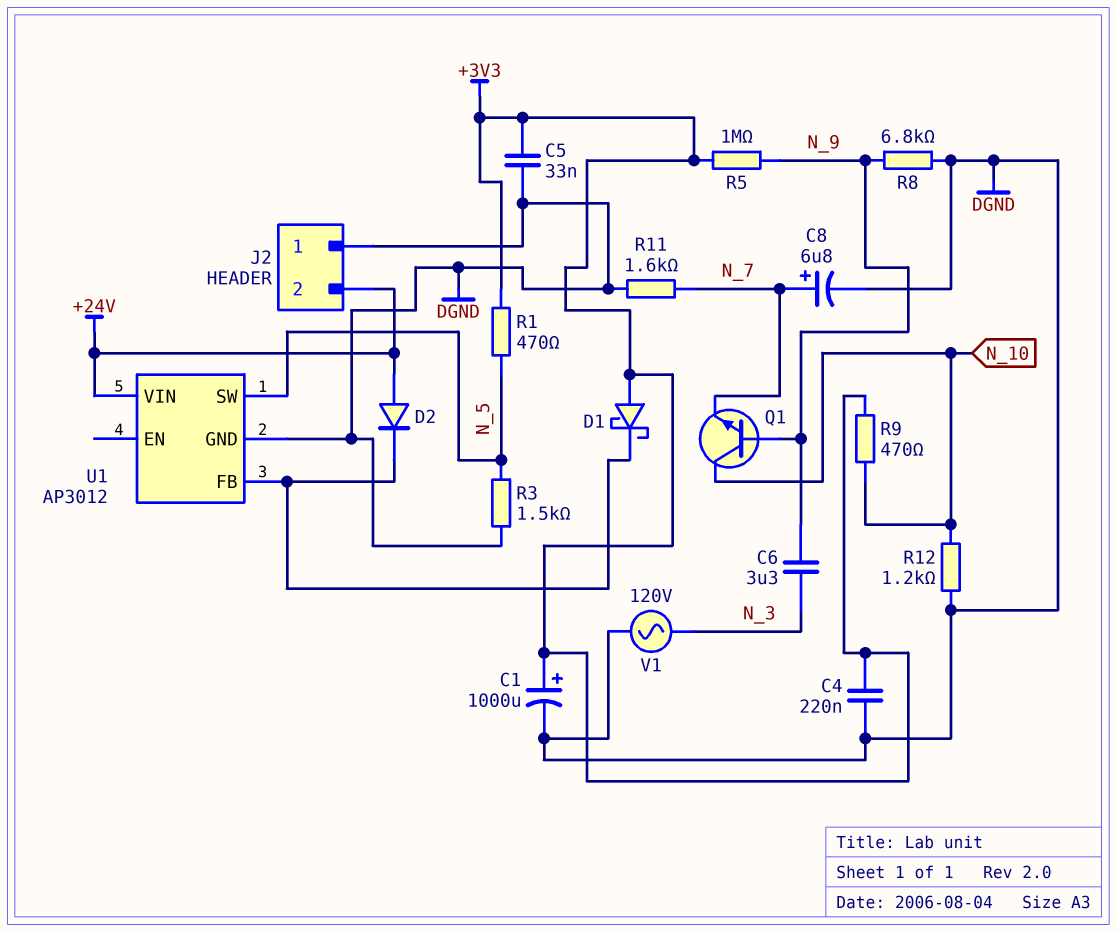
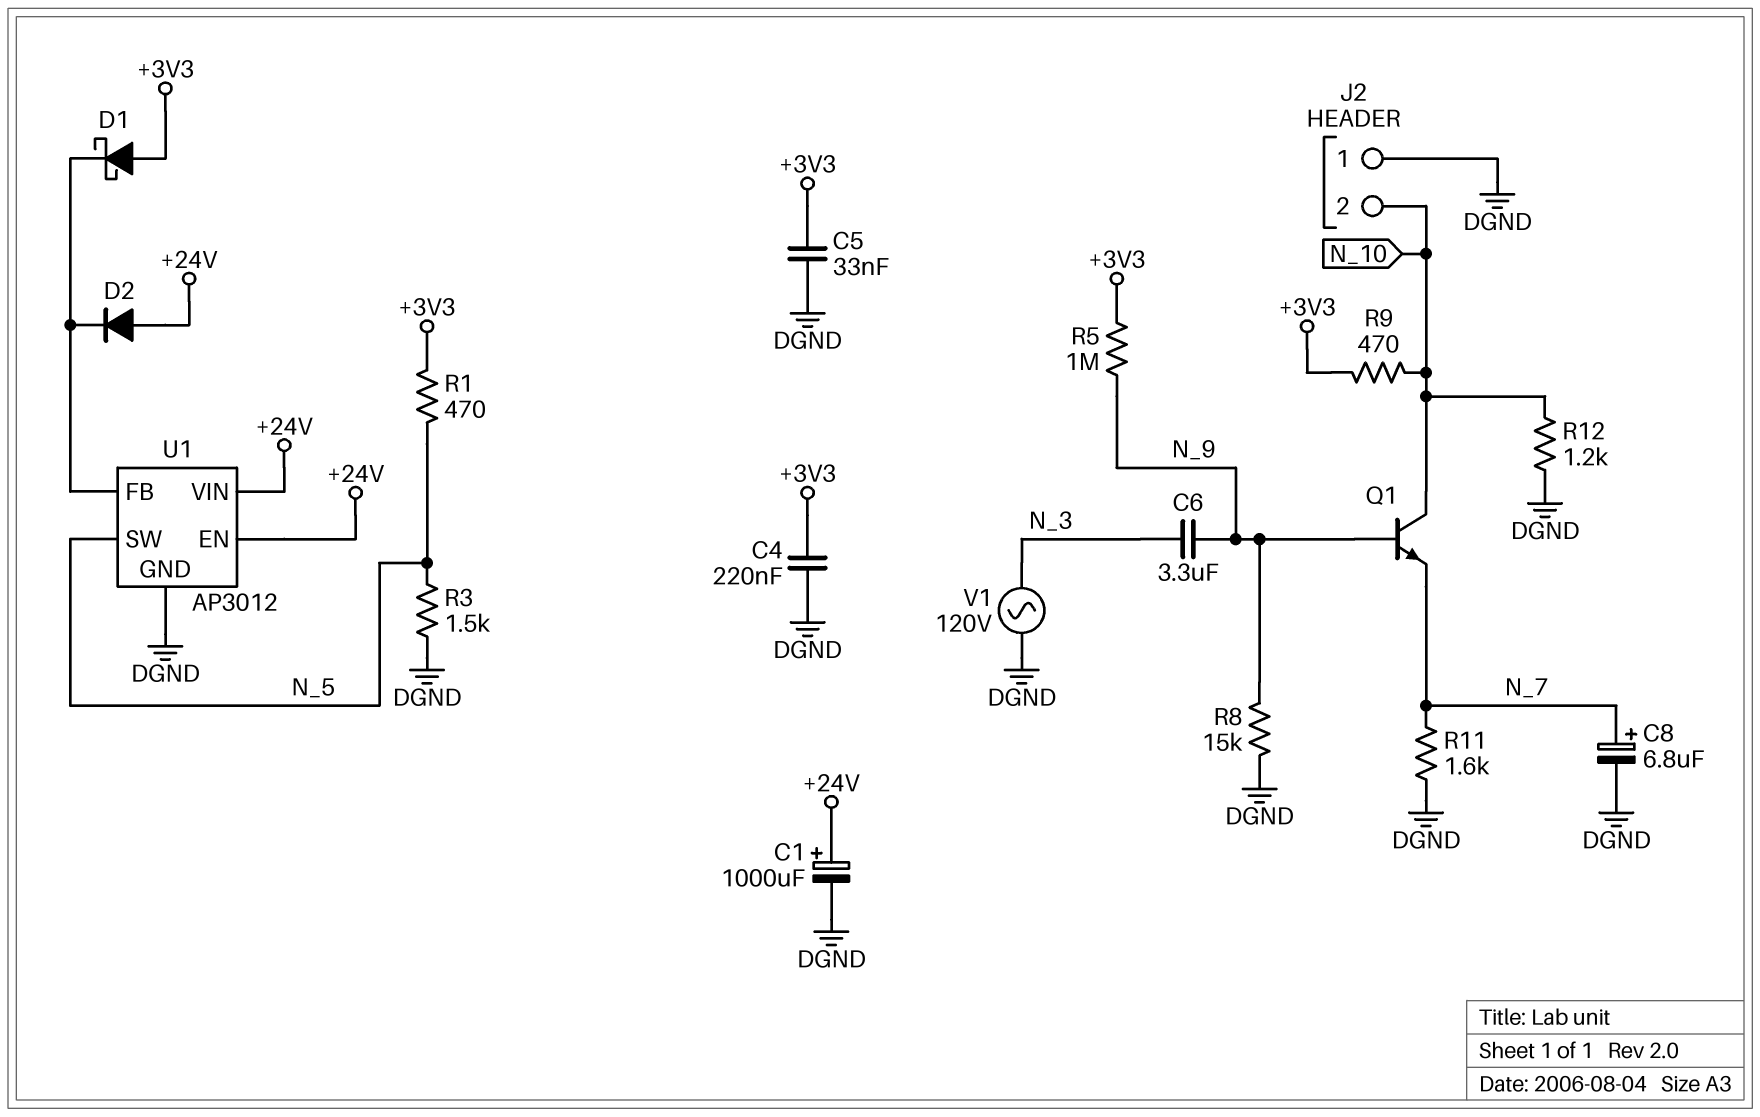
C1: 1000uF (plus +3V3, minus DGND) -> 1000uF (plus +24V, minus DGND)
J2 pin 2: +24V -> N_10
R8: 6.8k (DGND, N_9) -> 15k (DGND, N_9)
U1 pin EN: none -> +24V

